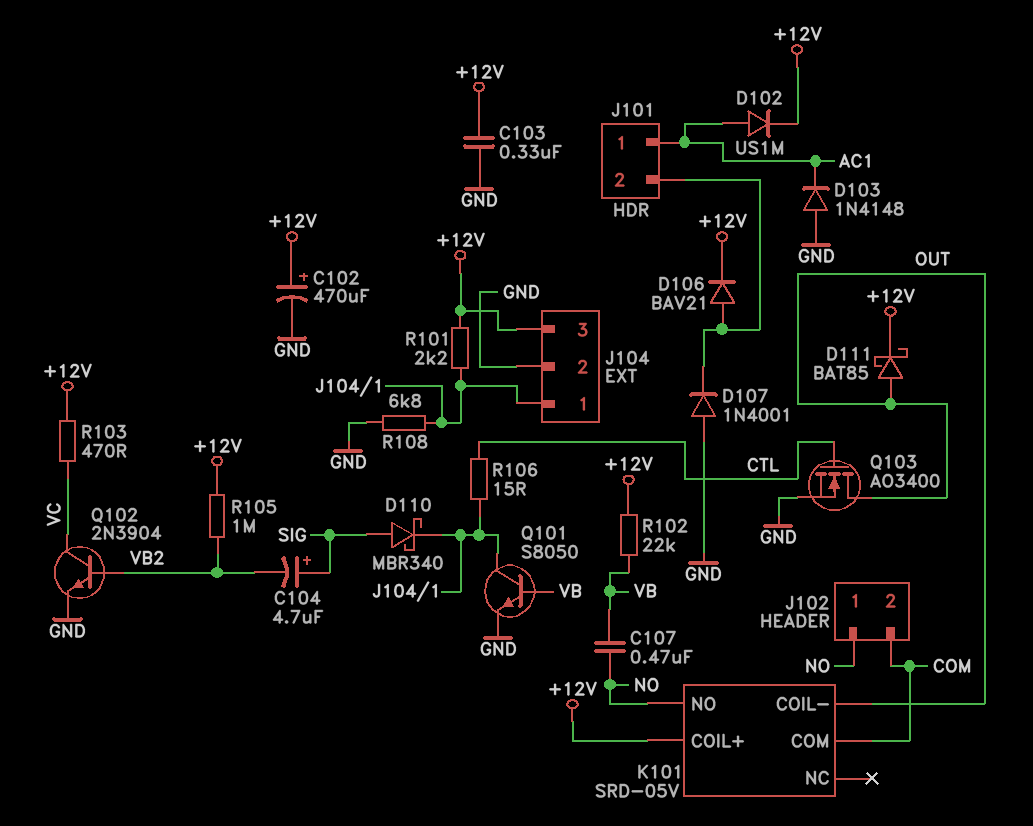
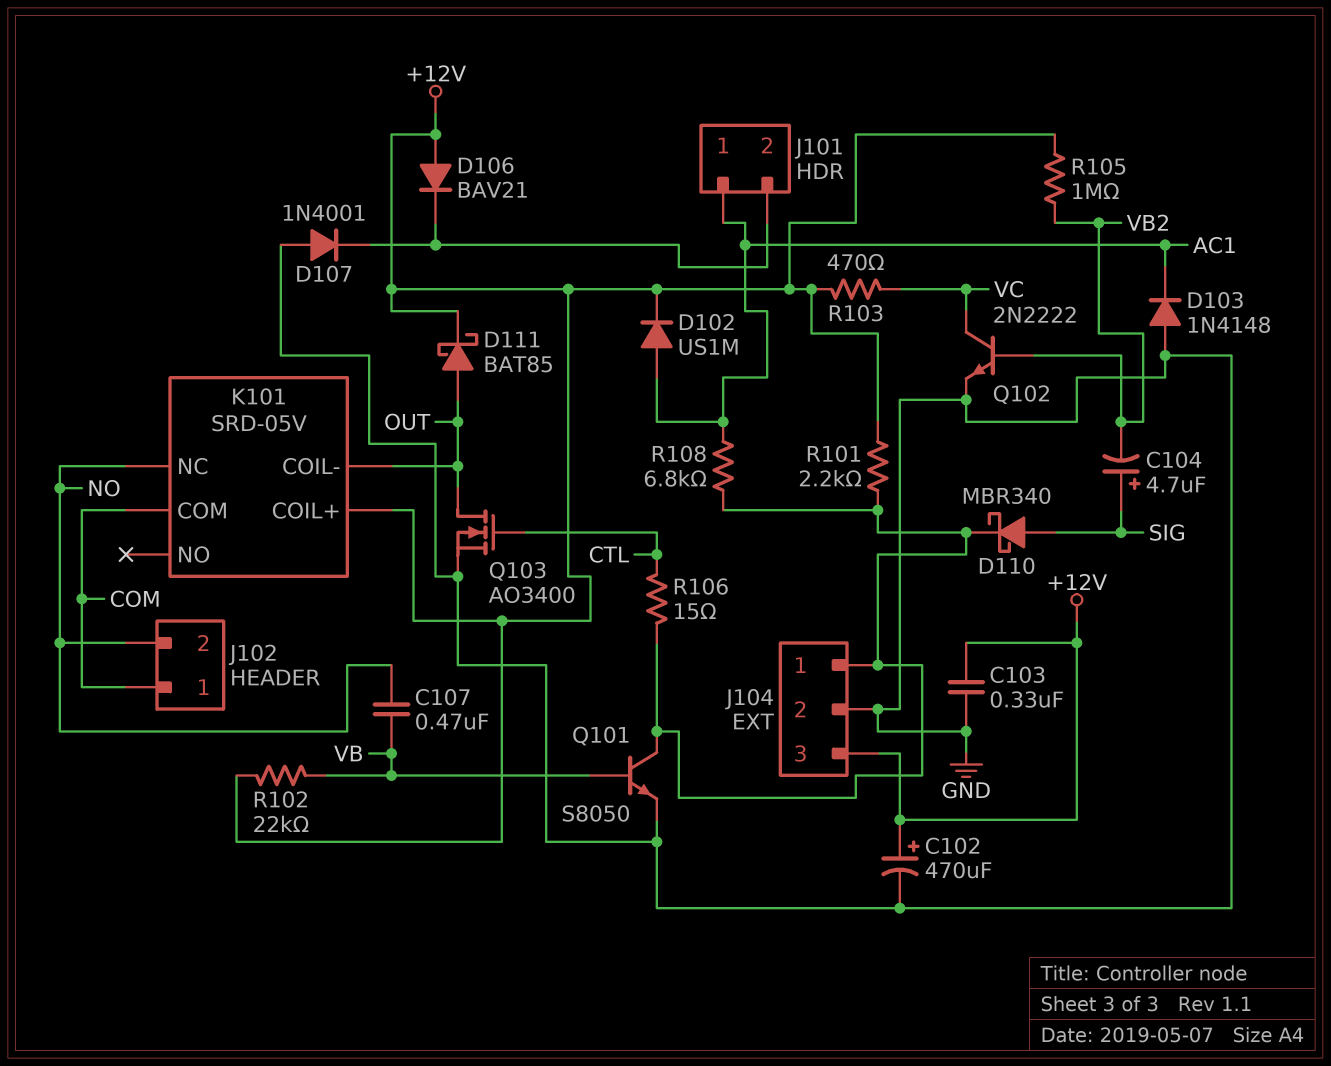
D106: diode BAV21 (A J101/2, K +12V) -> diode BAV21 (A +12V, K J101/2)
J102 pin 1: NO -> COM
J102 pin 2: COM -> NO
K101 pin NC: none -> NO
K101 pin NO: NO -> none
Q102: NPN 2N3904 (B VB2, C VC, E GND) -> NPN 2N2222 (B VB2, C VC, E GND)
R108: 6.8k (GND, J104/1) -> 6.8k (AC1, J104/1)

